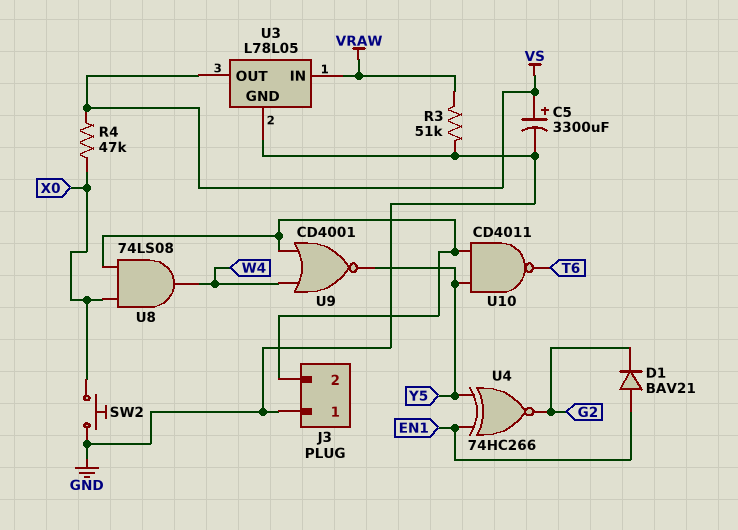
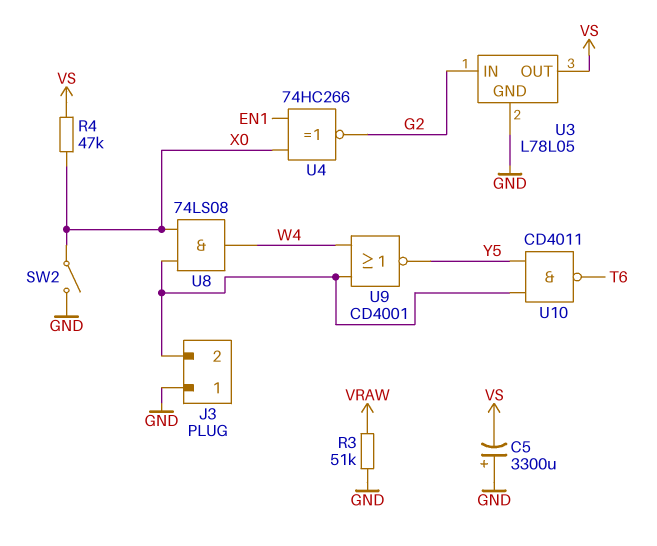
C5: 3300uF (plus VS, minus GND) -> 3300uF (plus GND, minus VS)
D1: diode BAV21 (A EN1, K G2) -> none
SW2: button (GND, X0) -> switch (GND, X0)
U3 pin IN: VRAW -> G2
U4: XNOR 74HC266 (in EN1, in Y5, out G2) -> XNOR 74HC266 (in EN1, in X0, out G2)

